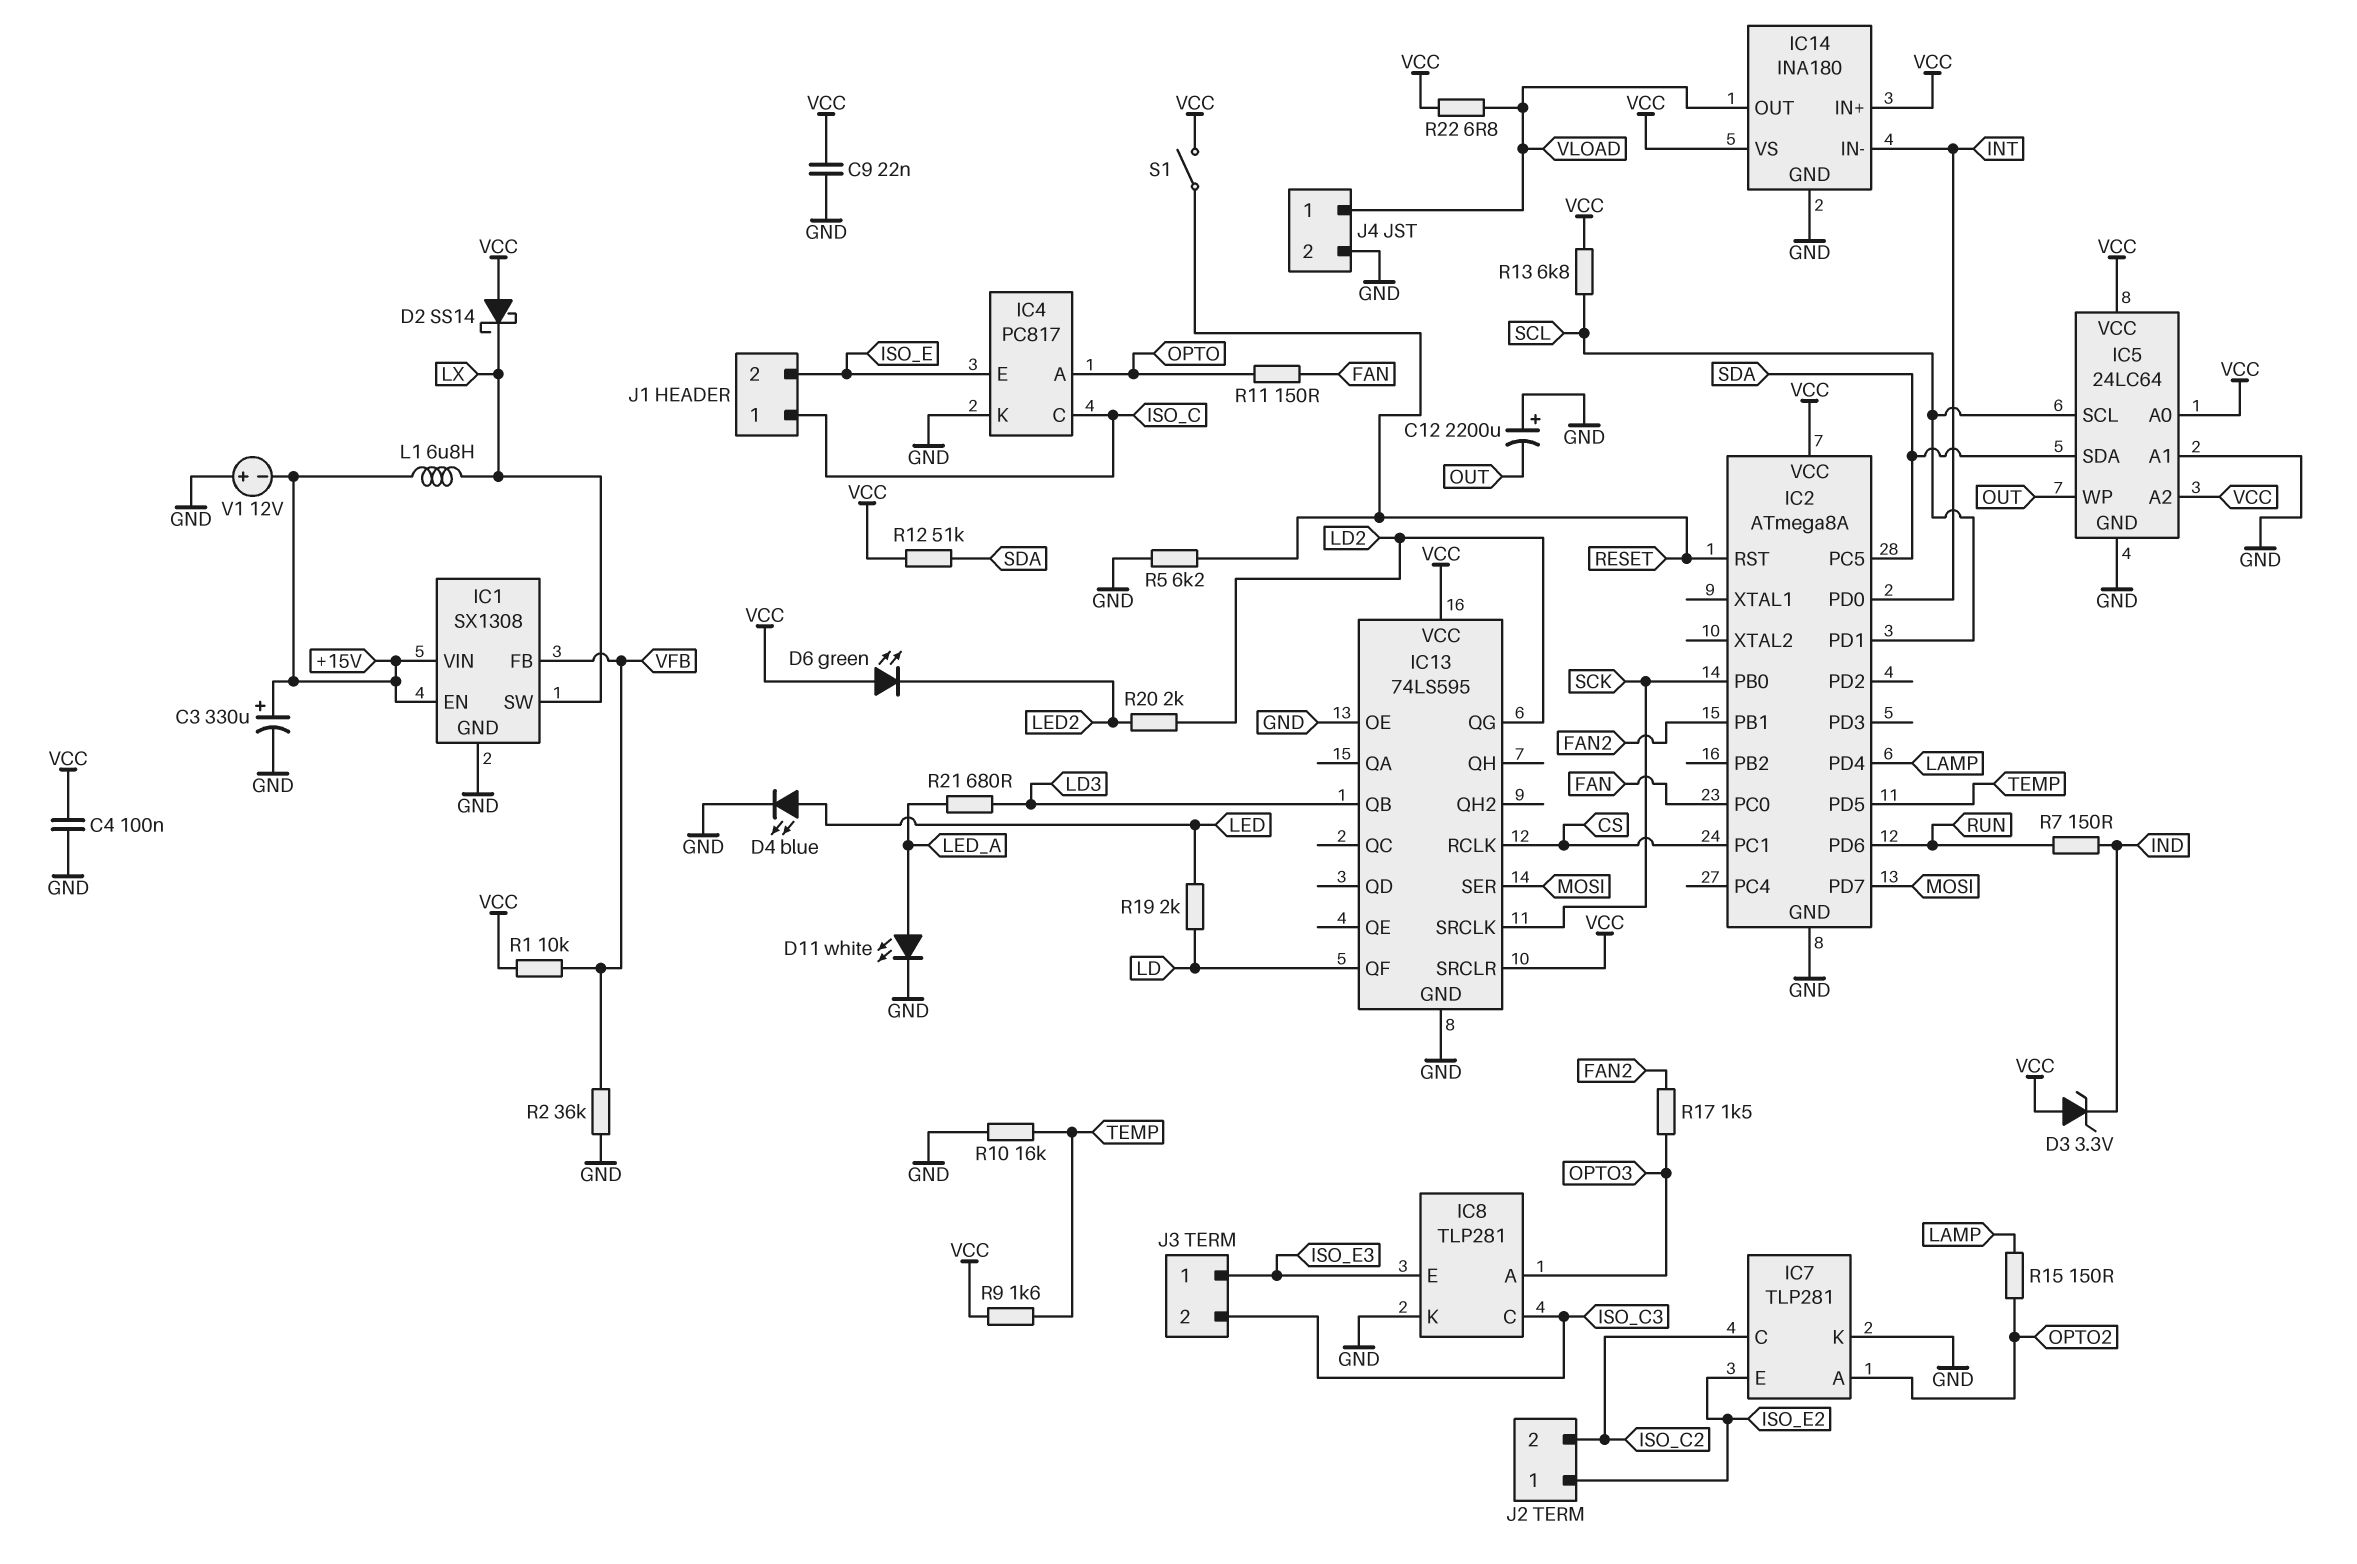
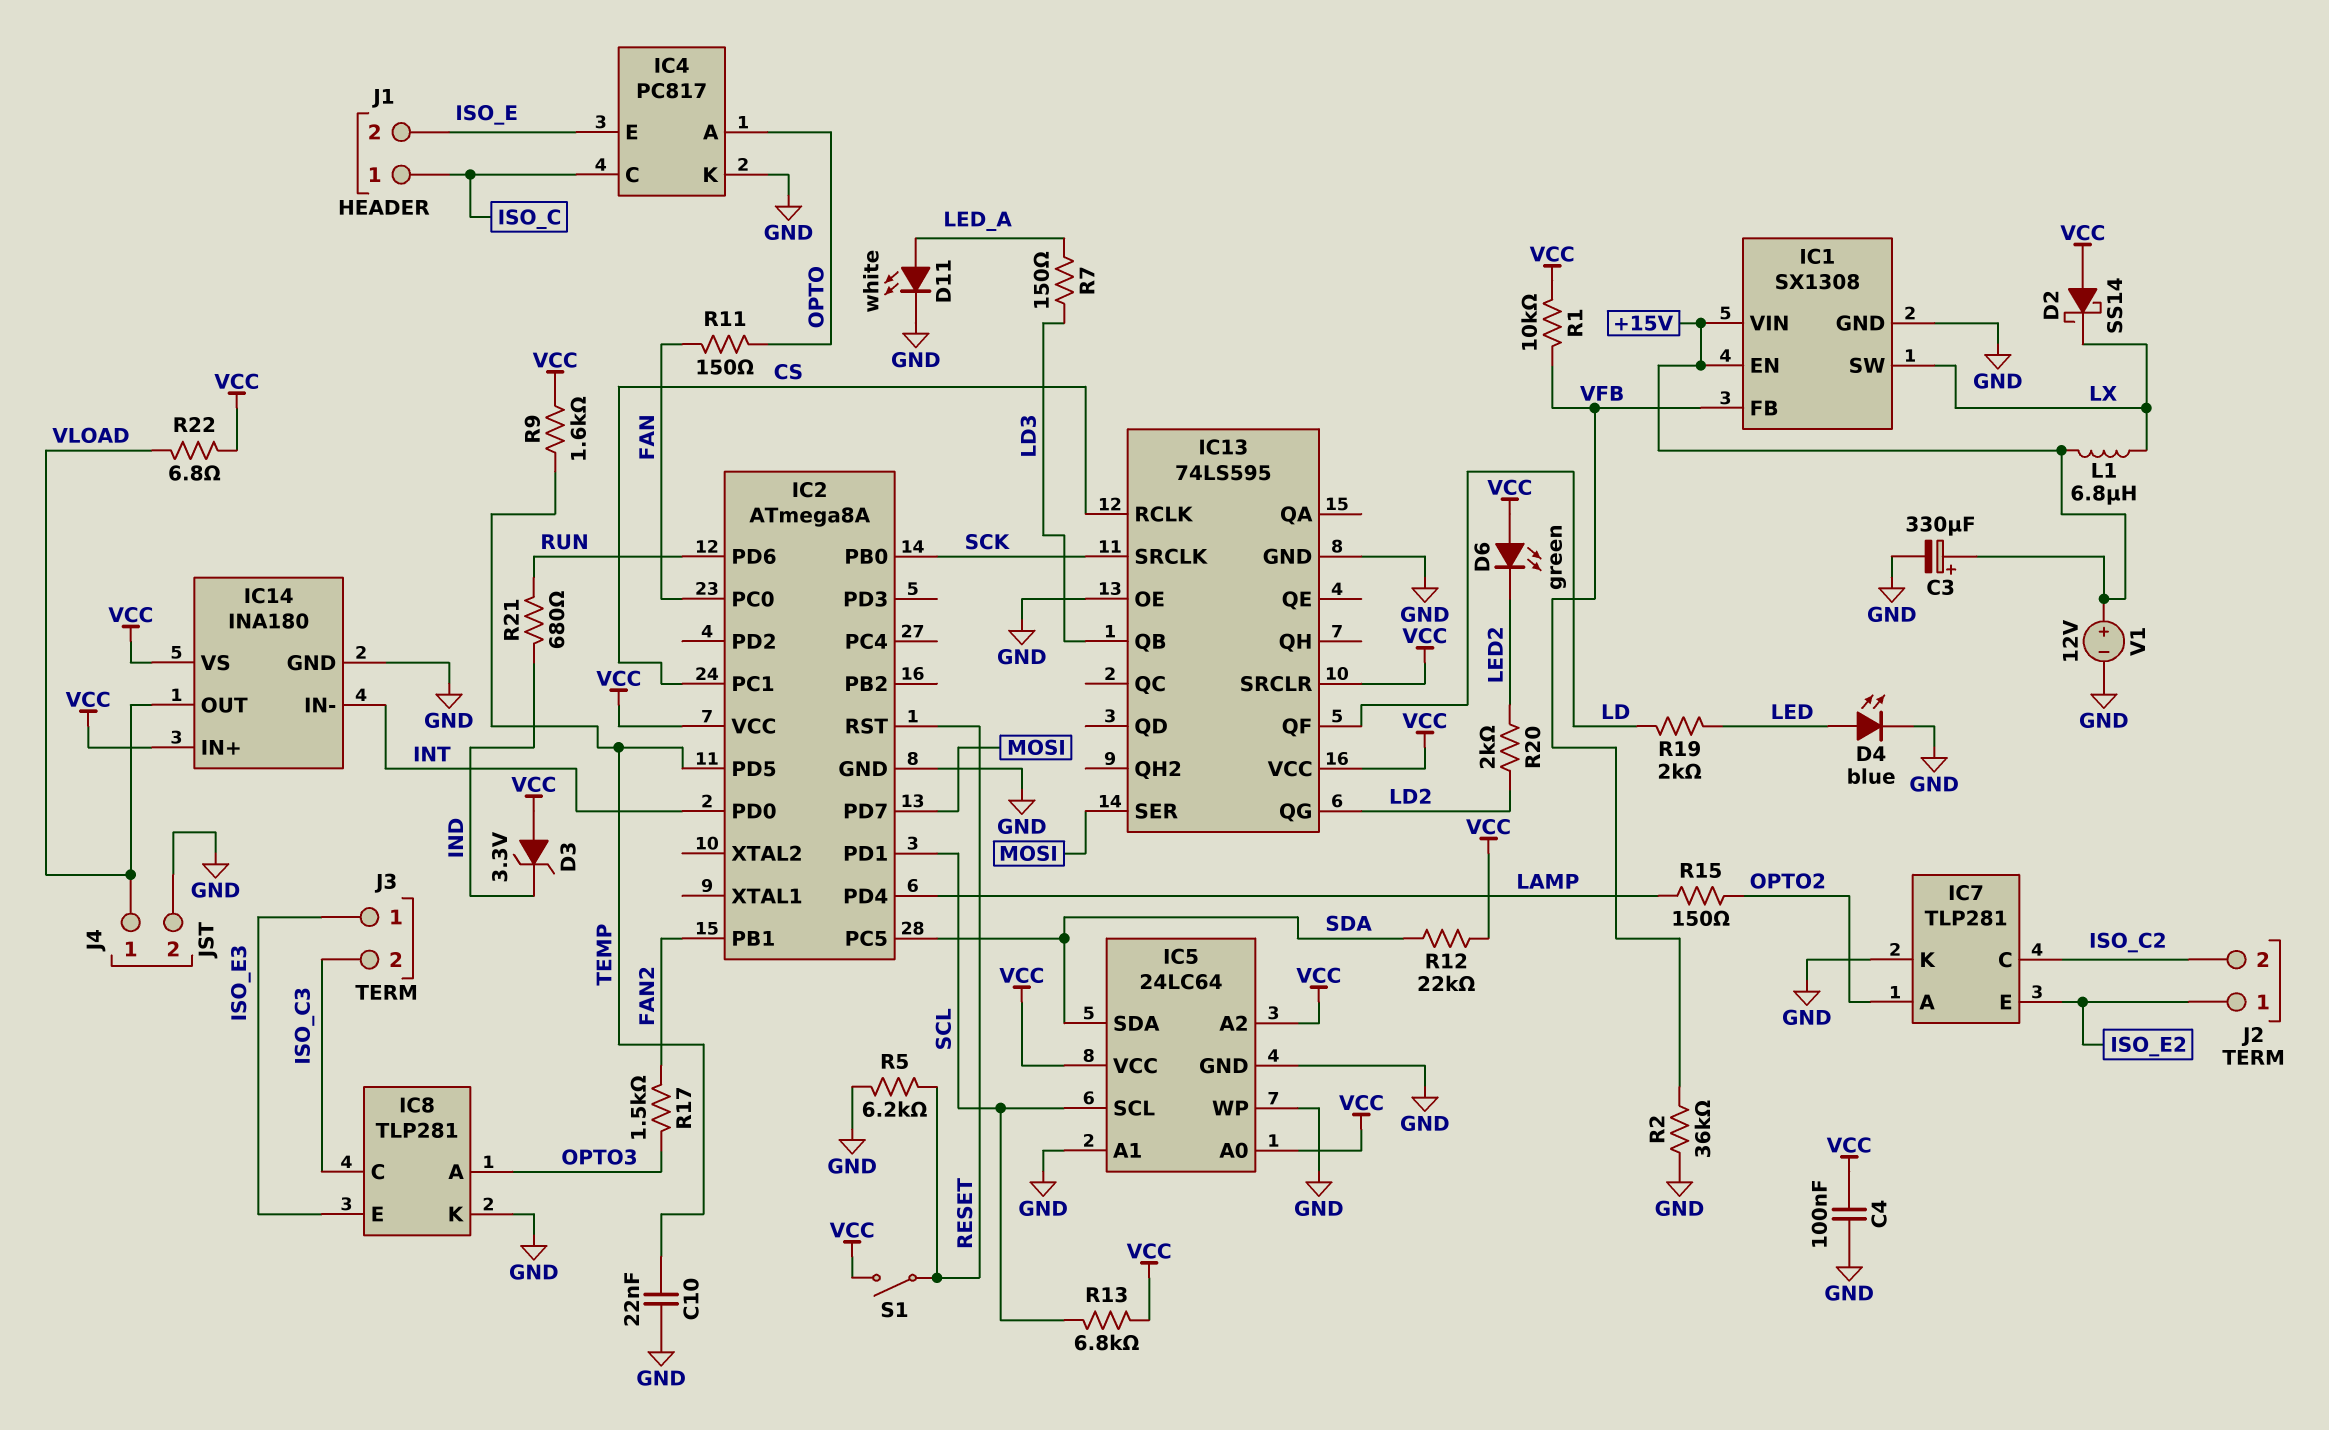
C9: 22nF (GND, VCC) -> none
C10: none -> 22nF (GND, TEMP)
C12: 2200uF (plus GND, minus OUT) -> none
IC5 pin WP: OUT -> GND
R7: 150 (IND, RUN) -> 150 (LD3, LED_A)
R10: 16k (GND, TEMP) -> none
R12: 51k (SDA, VCC) -> 22k (SDA, VCC)
R21: 680 (LD3, LED_A) -> 680 (IND, RUN)
V1: 12V (plus GND, minus +15V) -> 12V (plus +15V, minus GND)

